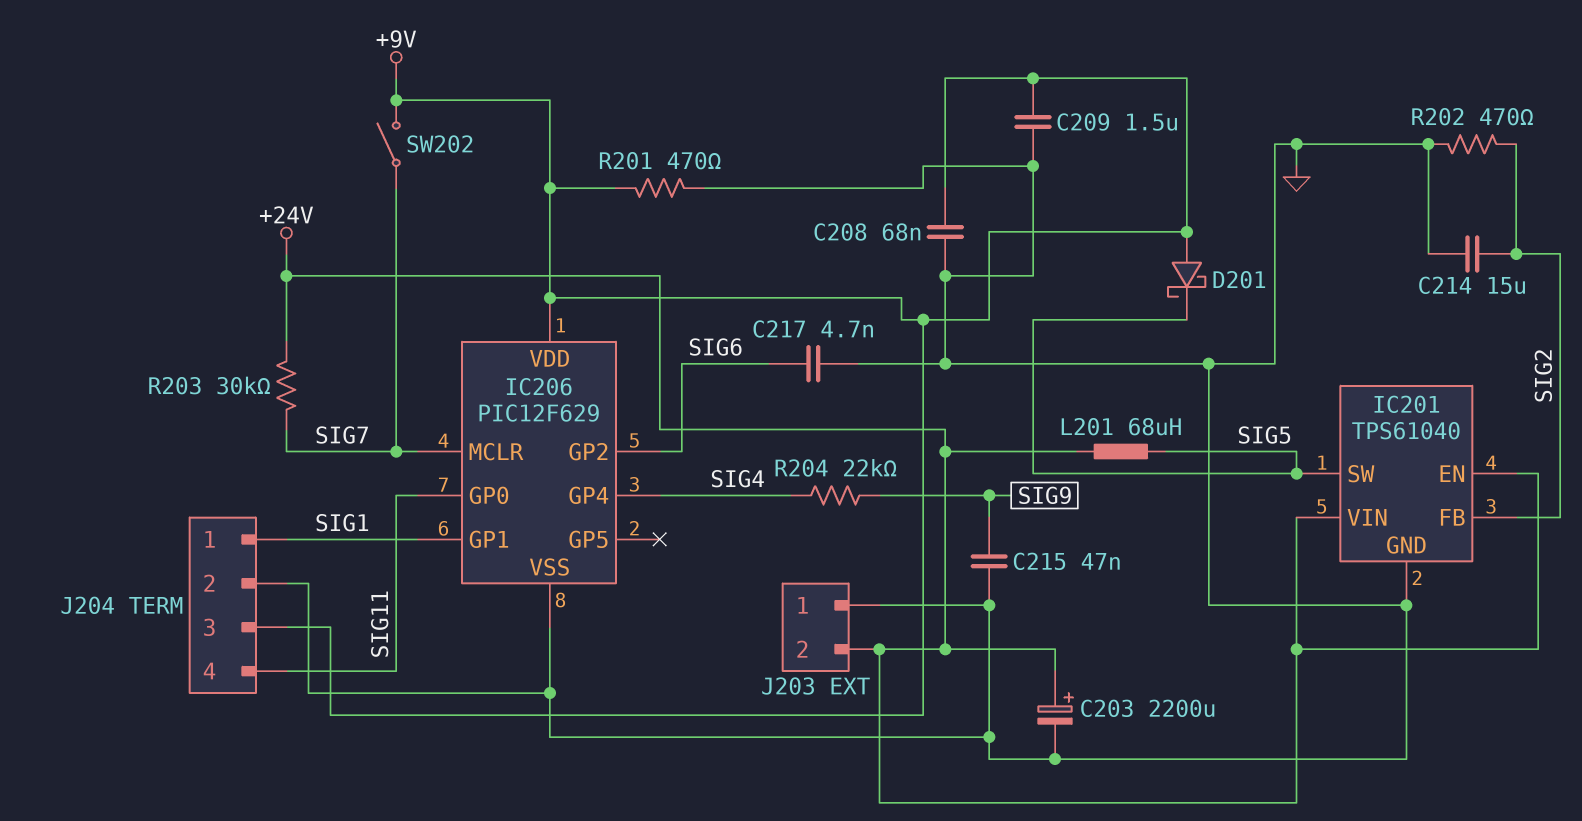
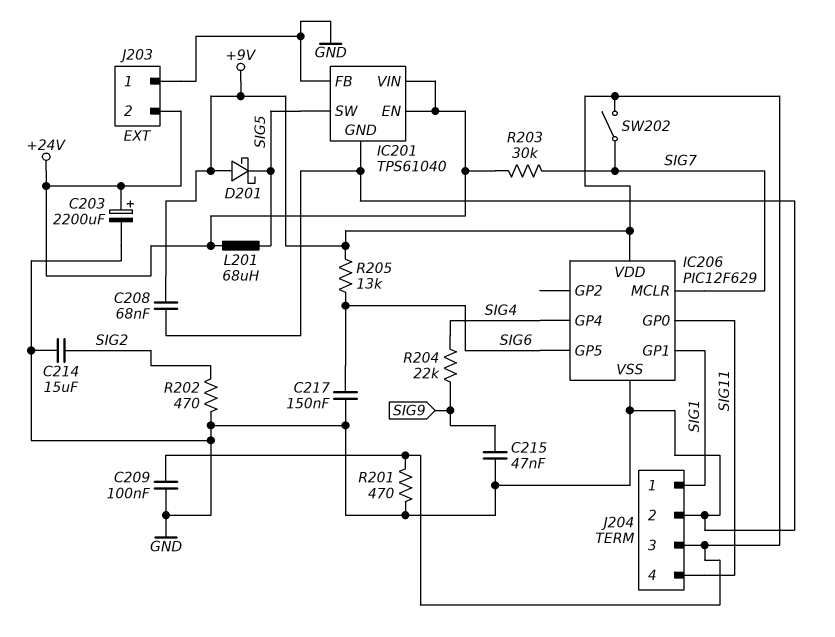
C209: 1.5uF (+9V, GND) -> 100nF (+9V, GND)
C217: 4.7nF (GND, SIG6) -> 150nF (GND, SIG6)
IC201 pin FB: SIG2 -> GND
IC206 pin GP2: SIG6 -> none
IC206 pin GP5: none -> SIG6
R205: none -> 13k (+9V, SIG6)

